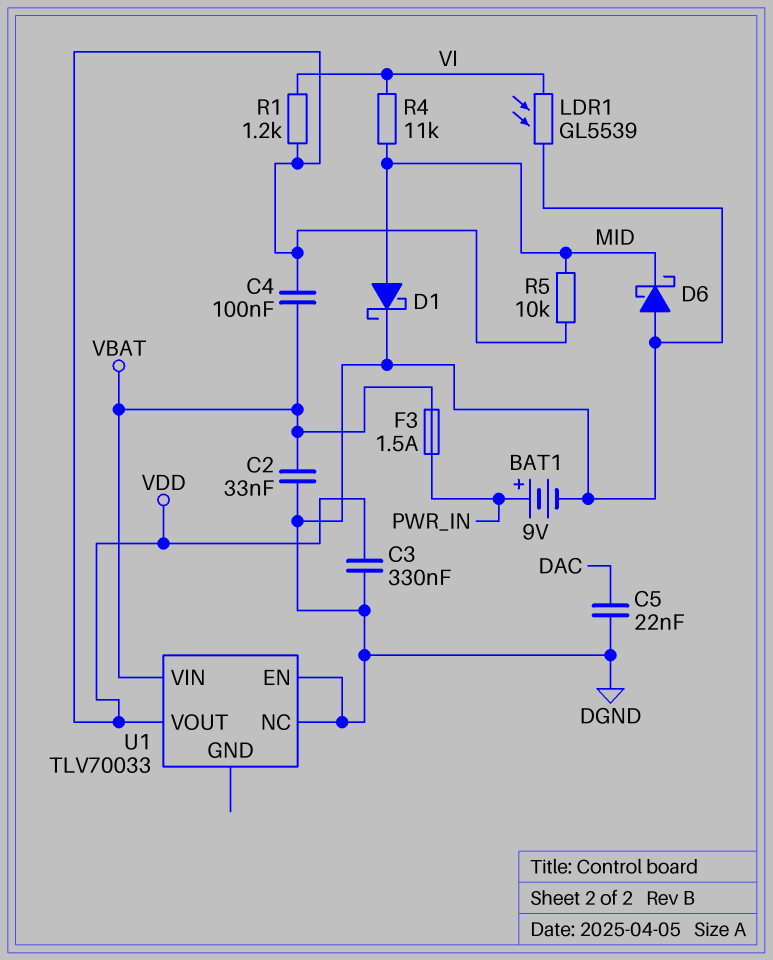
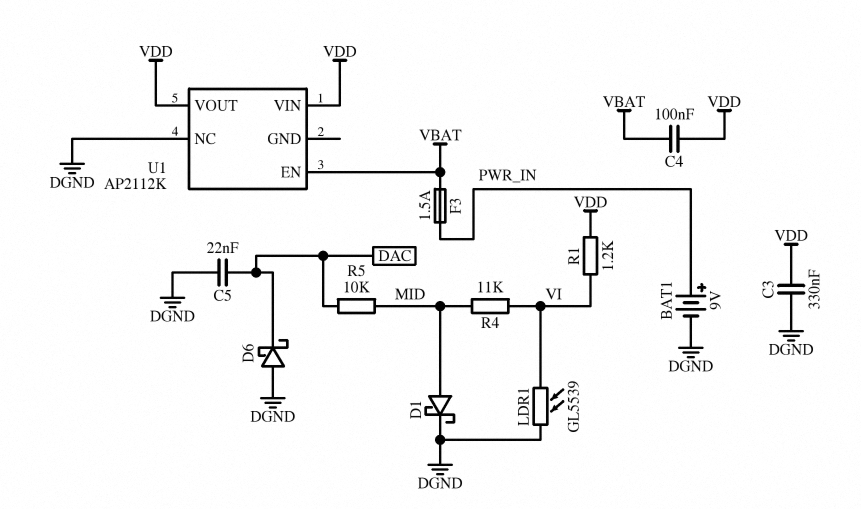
C2: 33nF (DGND, VBAT) -> none
D6: schottky (A DGND, K MID) -> schottky (A DGND, K DAC)
R5: 10k (MID, VDD) -> 10k (DAC, MID)
U1: TLV70033 -> AP2112K
U1 pin EN: DGND -> VBAT
U1 pin VIN: VBAT -> VDD

